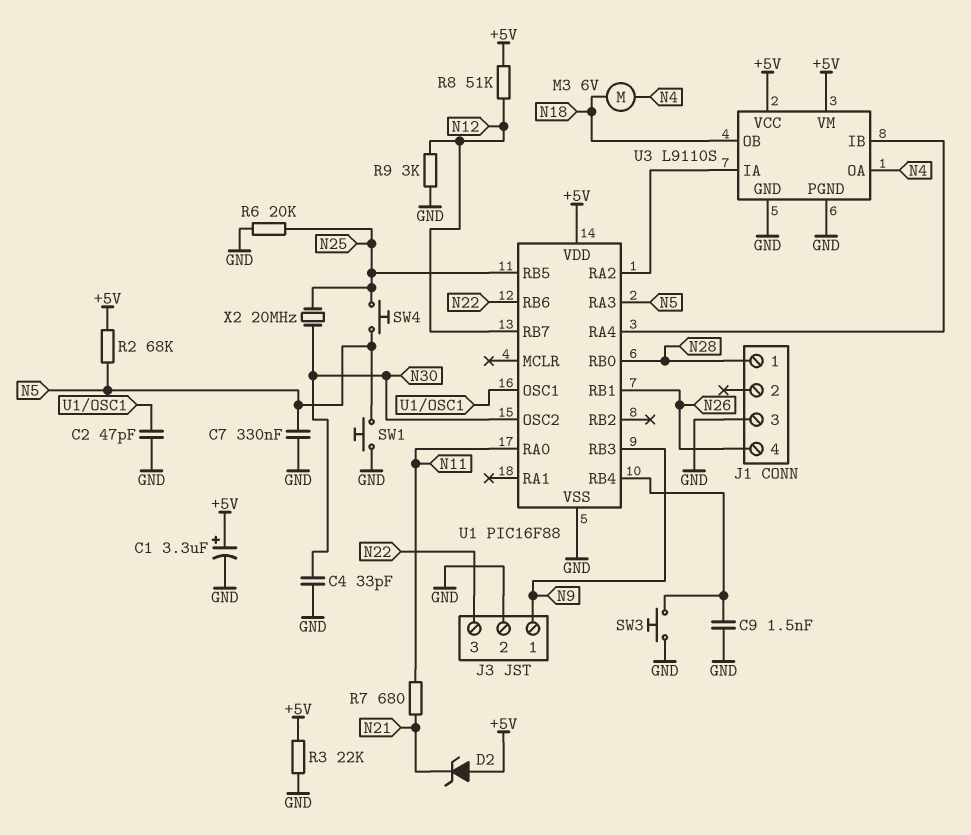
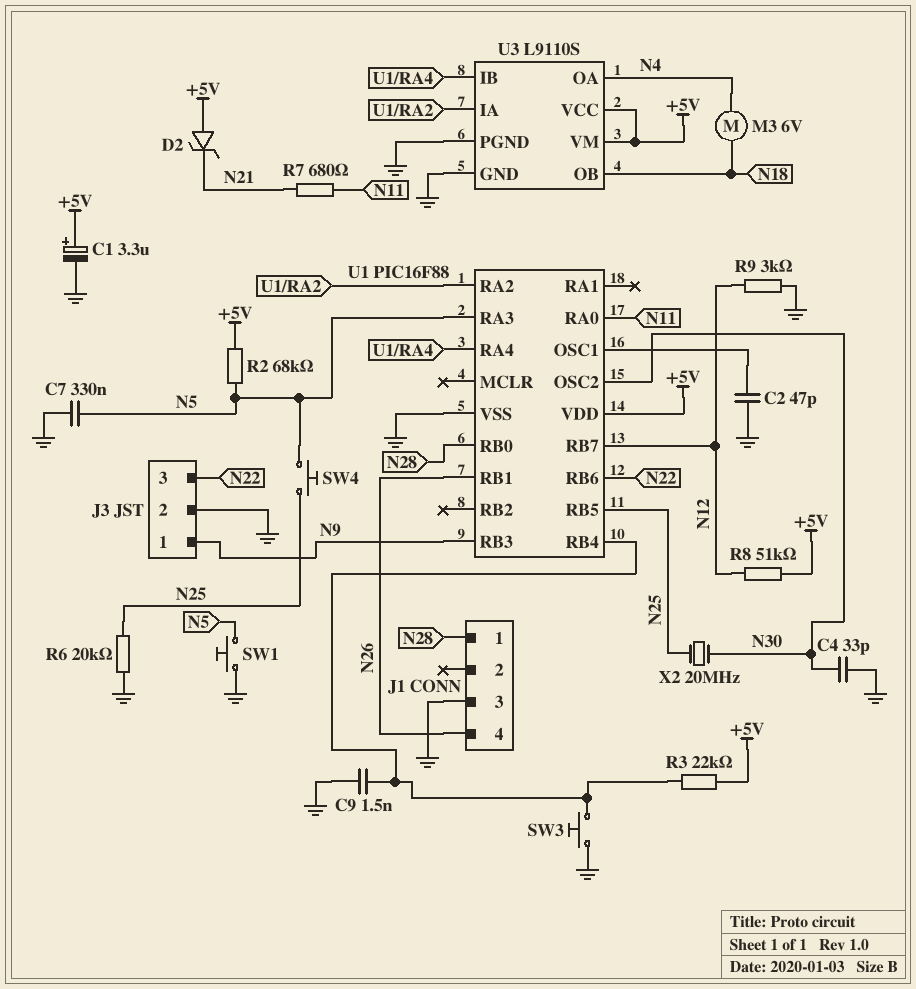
R3: 22k (+5V, GND) -> 22k (+5V, U1/RB4)

